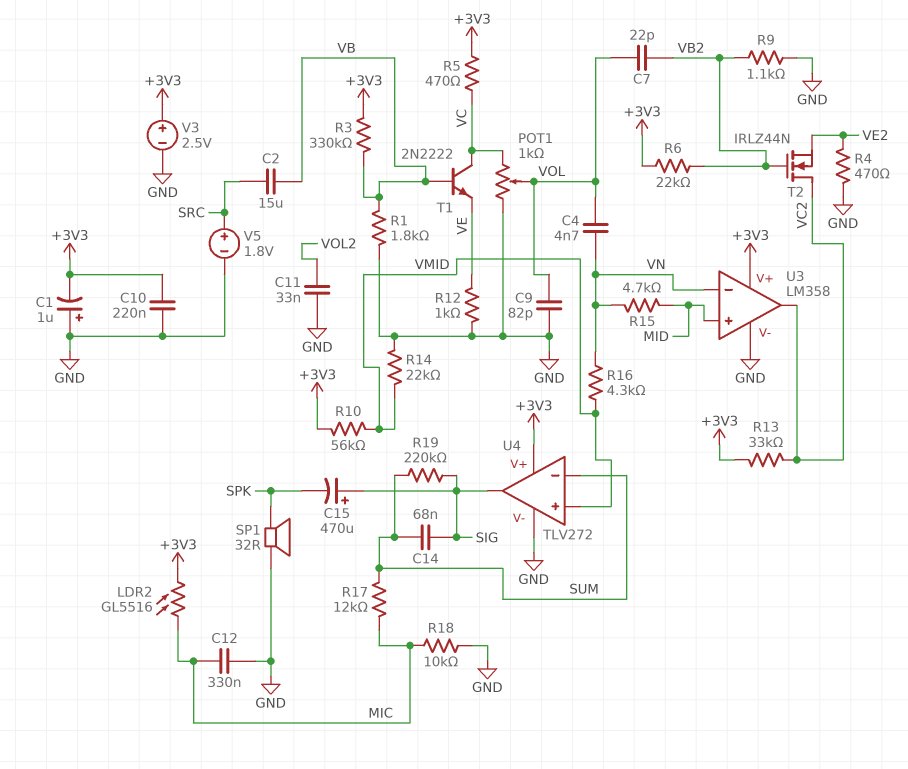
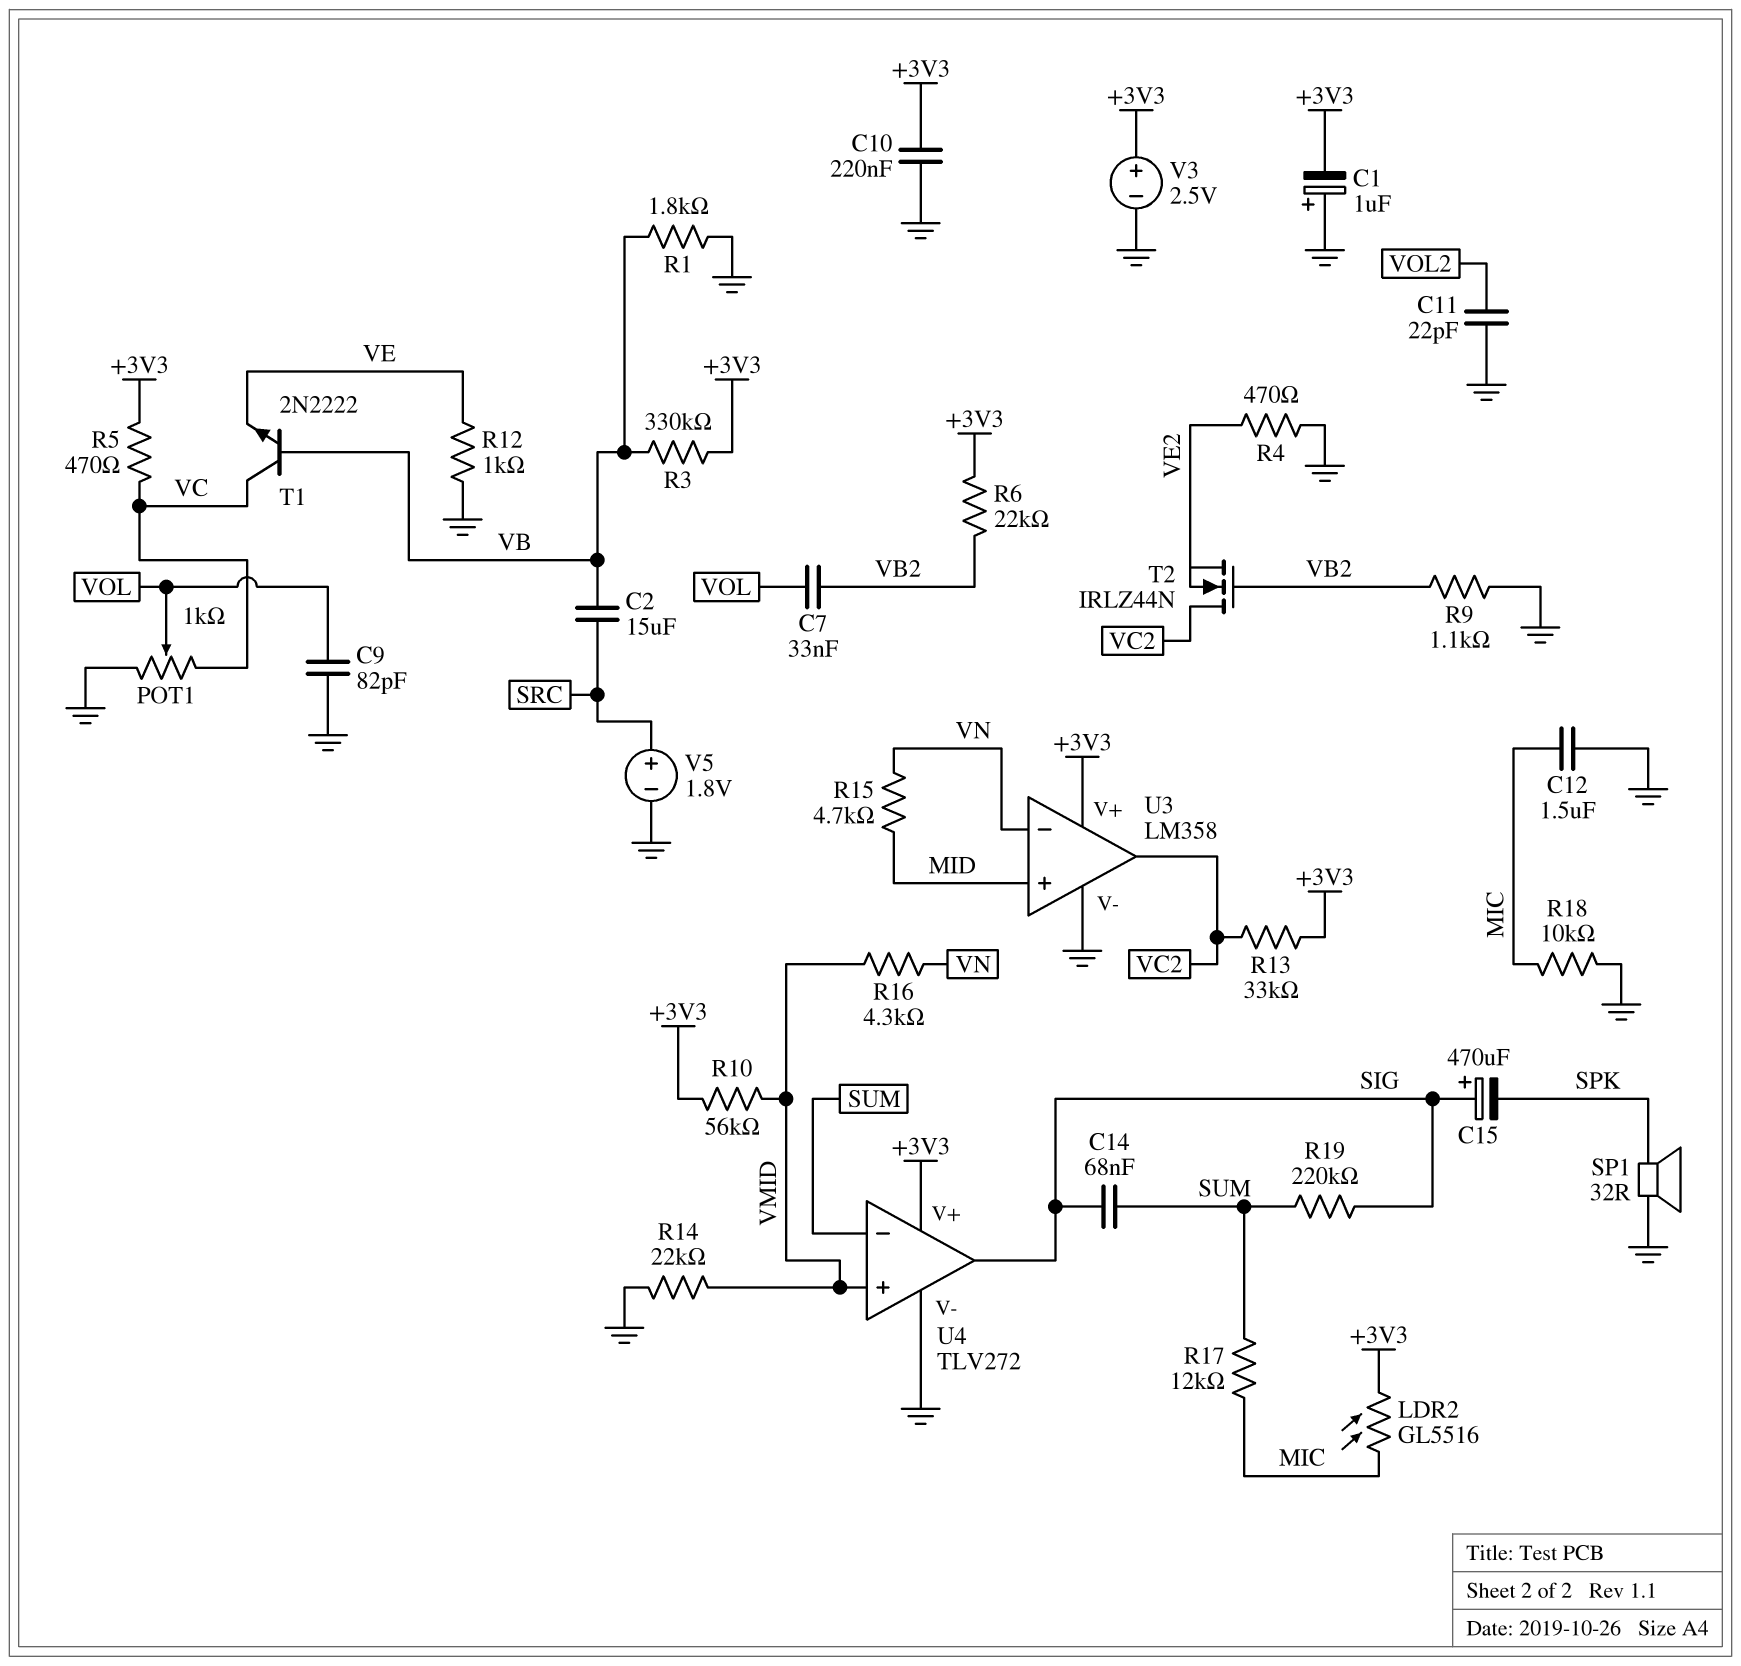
C4: 4.7nF (VN, VOL) -> none
C7: 22pF (VB2, VOL) -> 33nF (VB2, VOL)
C11: 33nF (GND, VOL2) -> 22pF (GND, VOL2)
C12: 330nF (GND, MIC) -> 1.5uF (GND, MIC)

